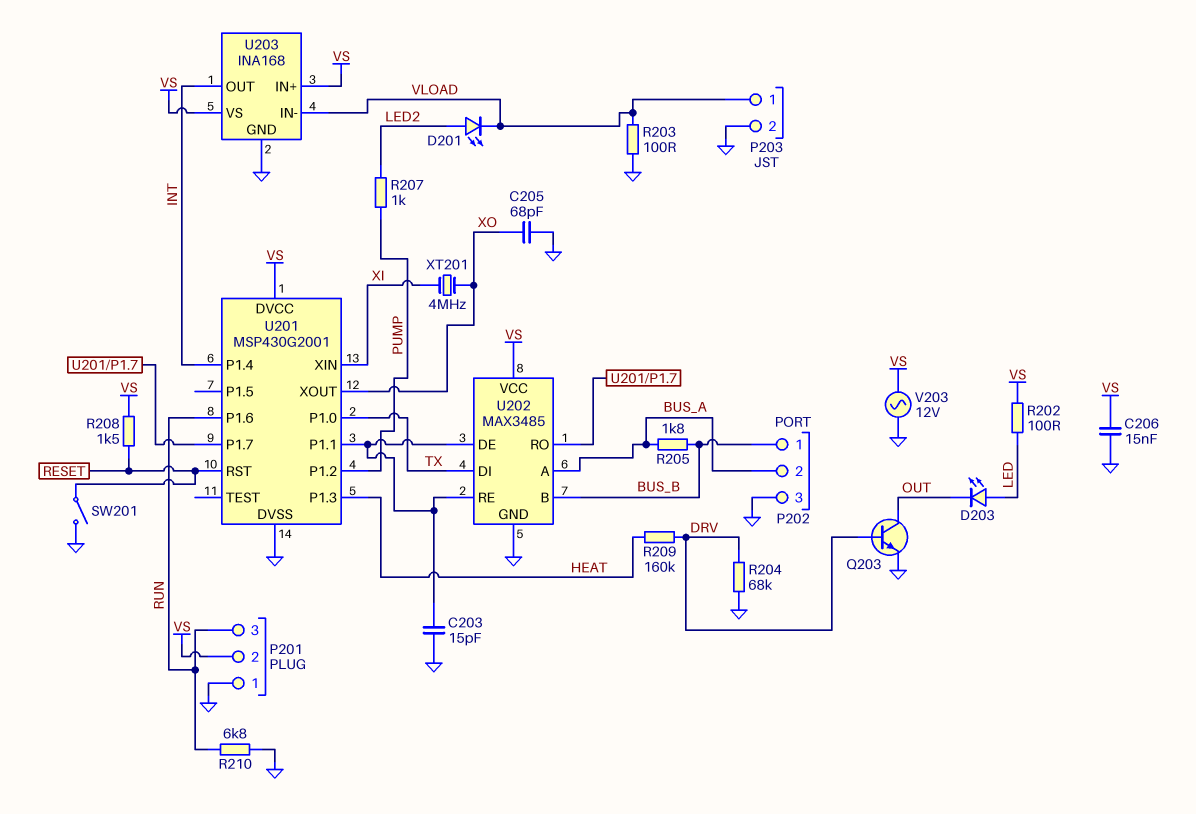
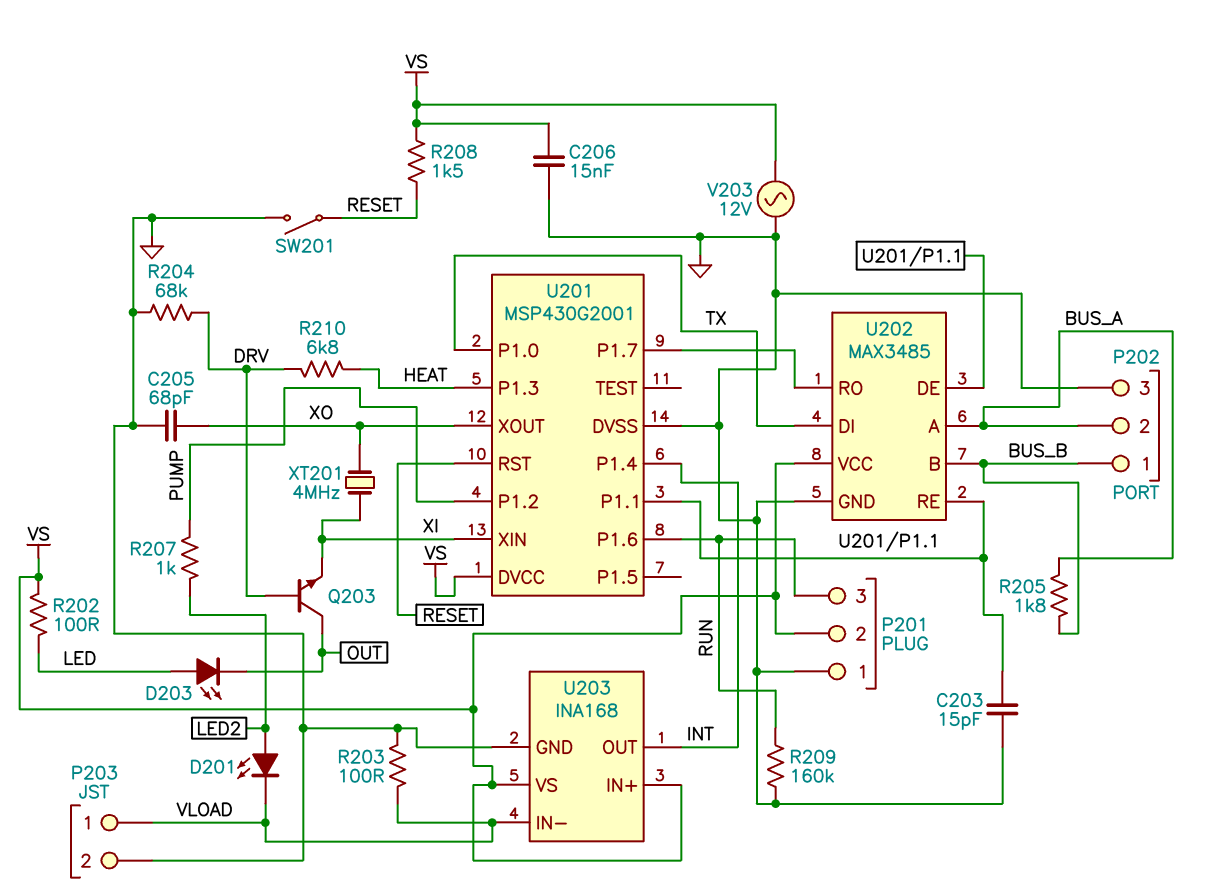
Q203: NPN (B DRV, C OUT, E GND) -> NPN (B DRV, C OUT, E XI)
R209: 160k (DRV, HEAT) -> 160k (GND, RUN)
R210: 6.8k (GND, RUN) -> 6.8k (DRV, HEAT)

